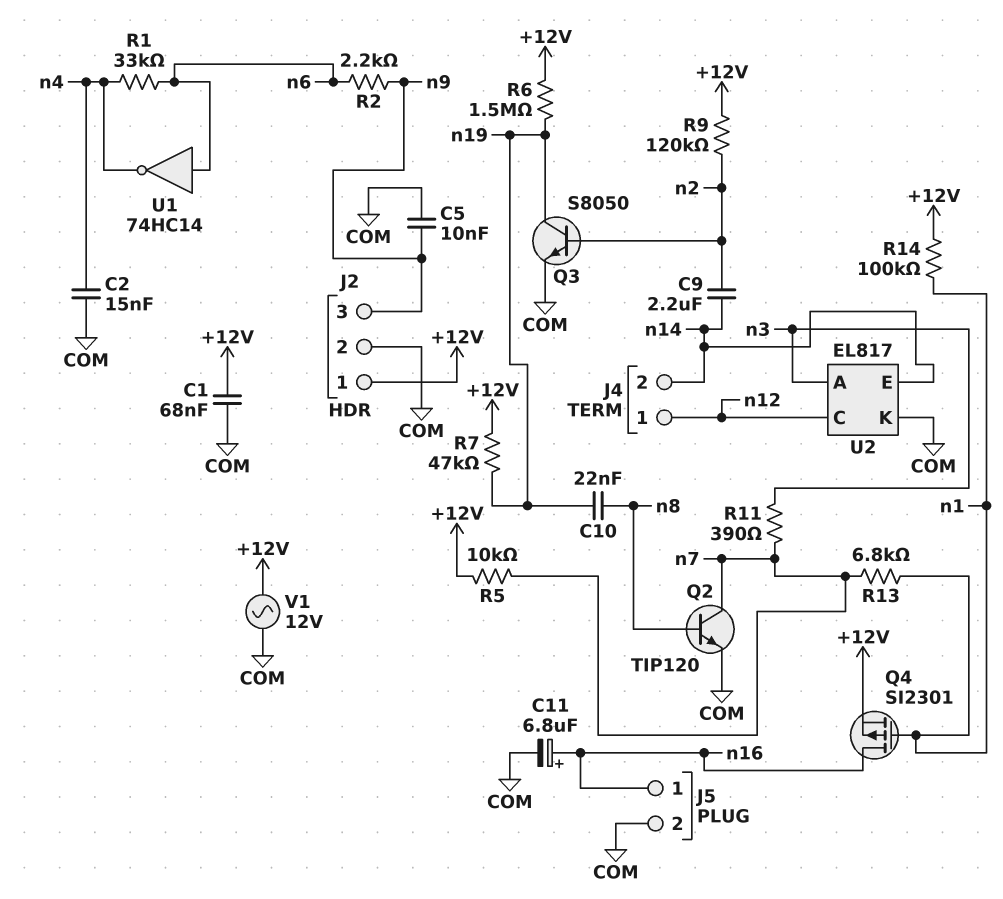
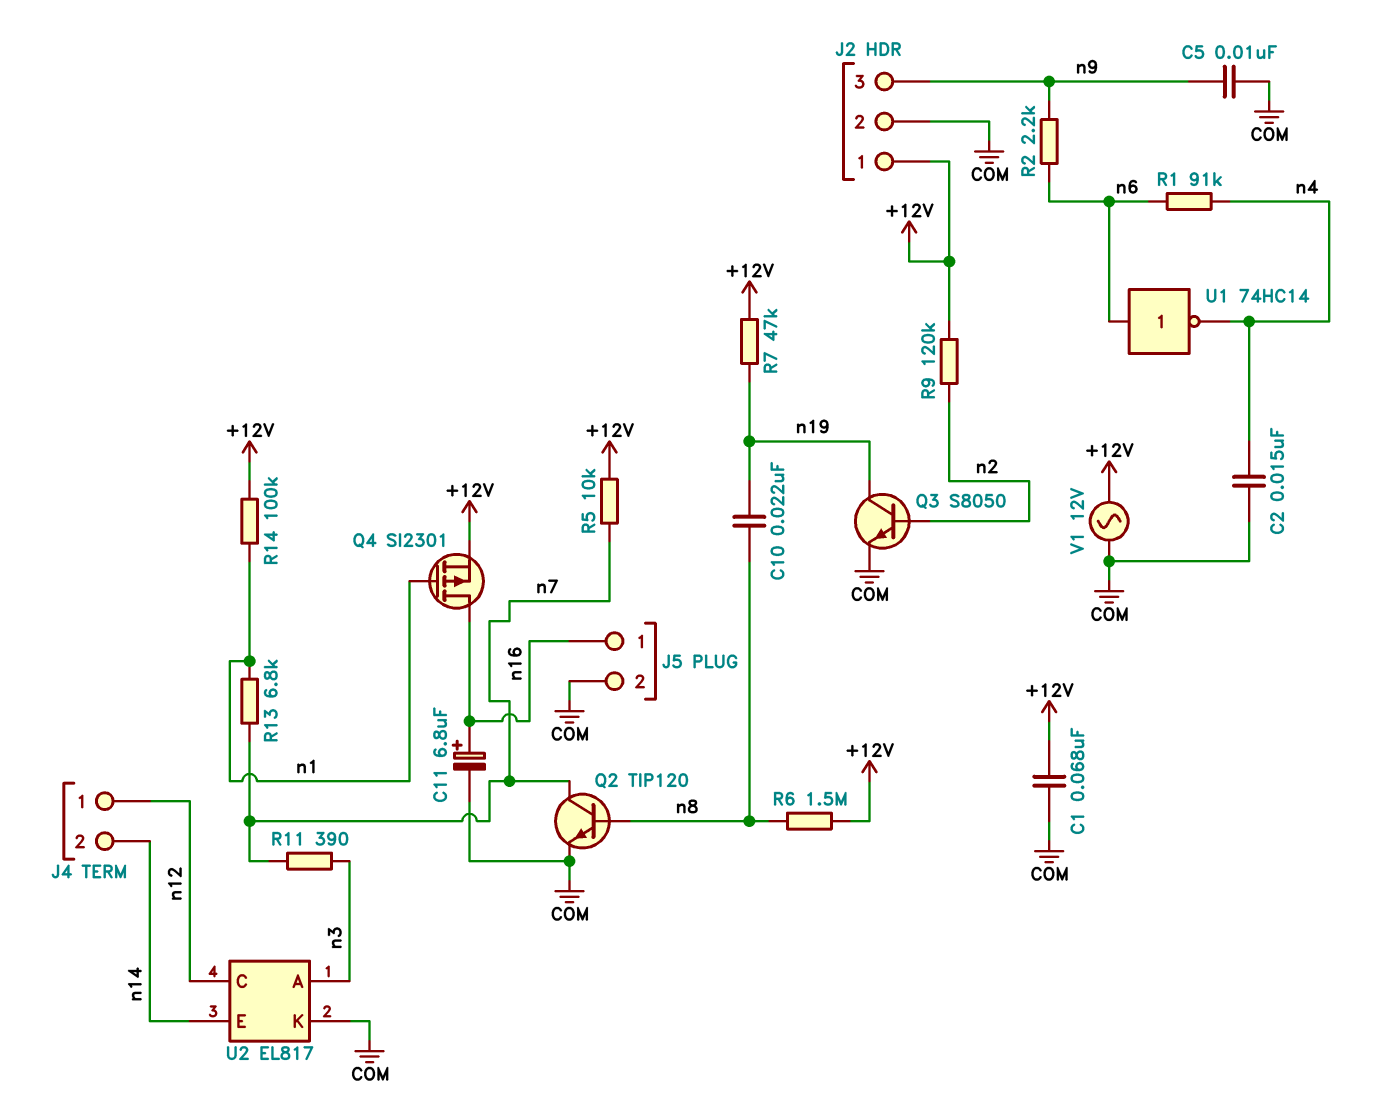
C9: 2.2uF (n2, n14) -> none
R1: 33k (n4, n6) -> 91k (n4, n6)
R6: 1.5M (+12V, n19) -> 1.5M (+12V, n8)

